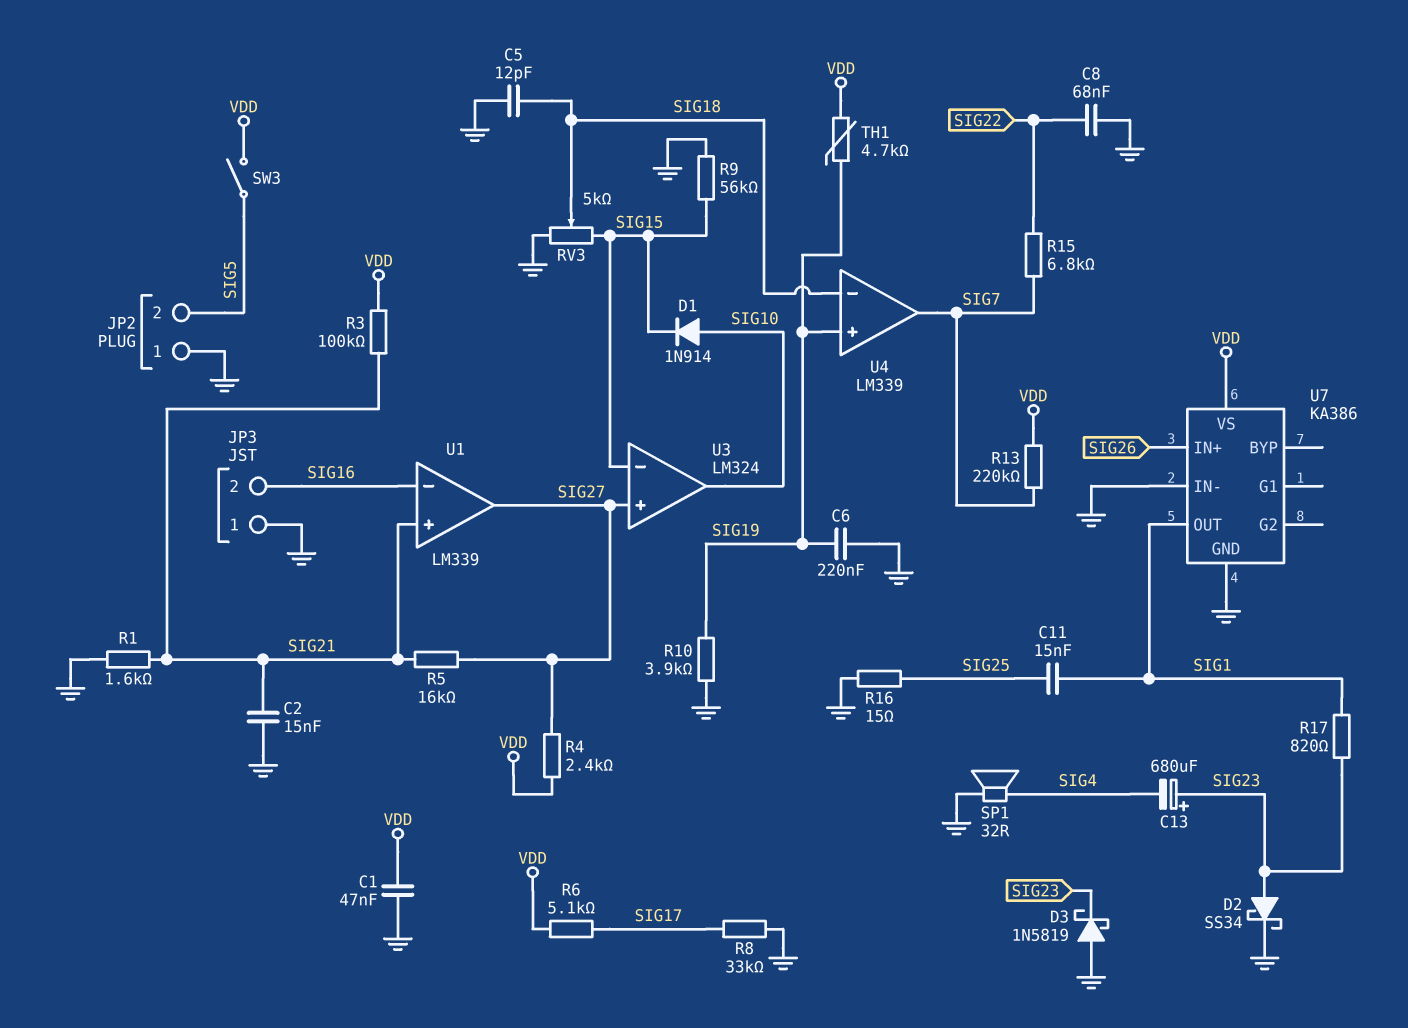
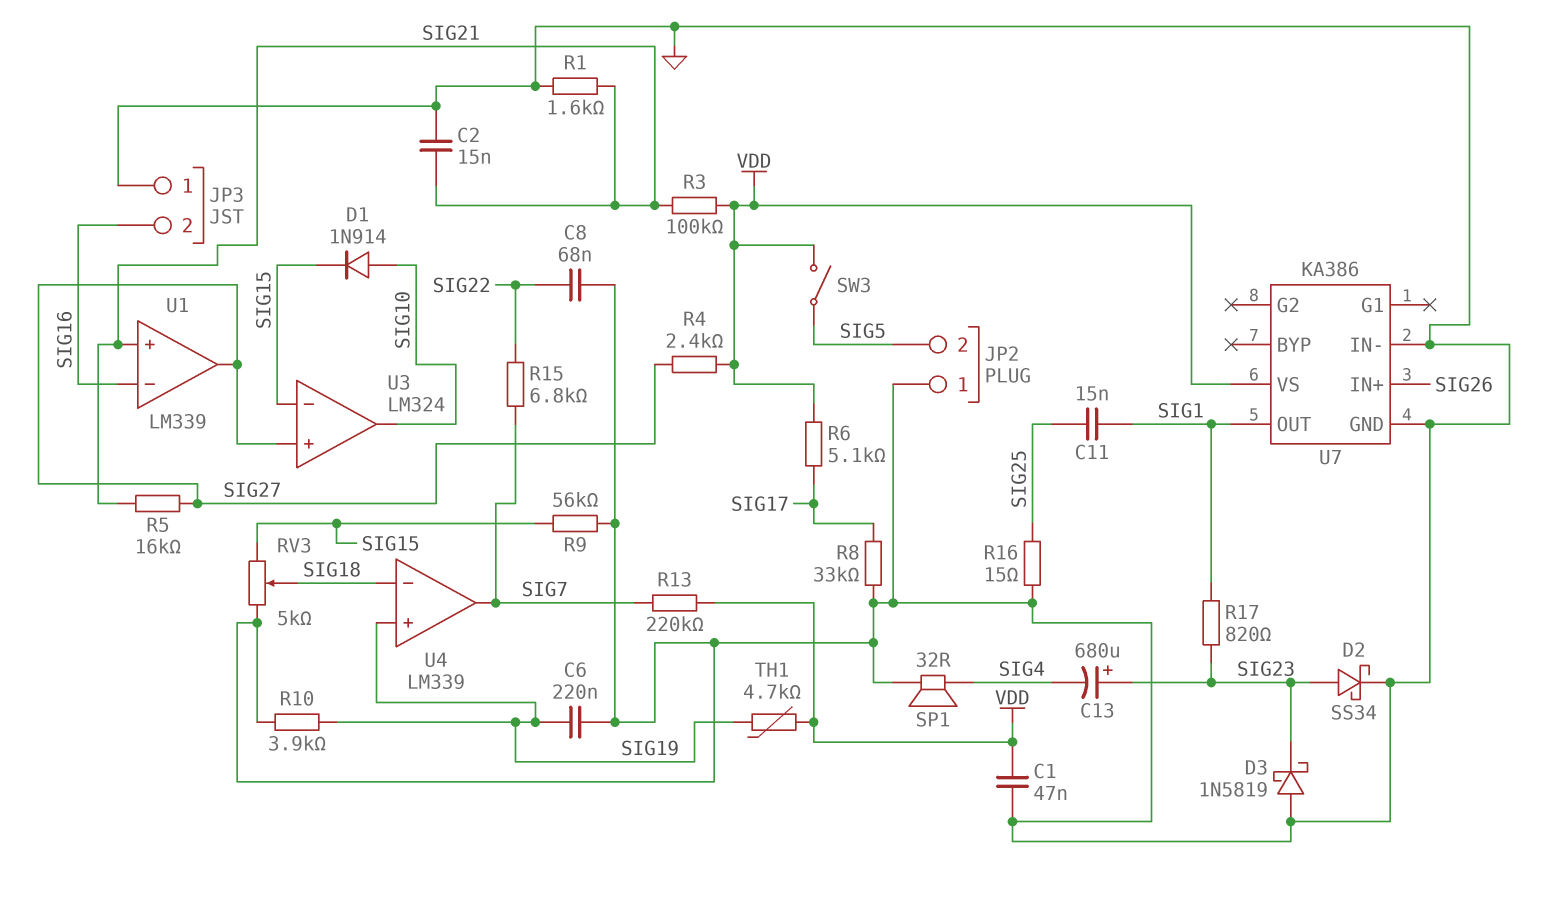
C5: 12pF (GND, SIG18) -> none

